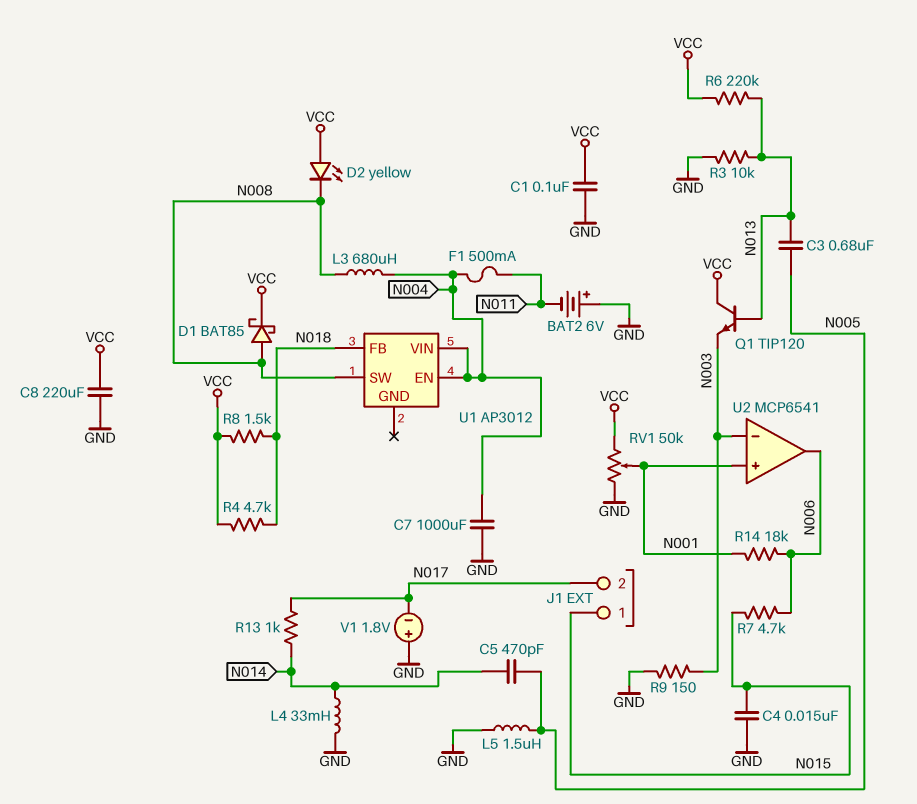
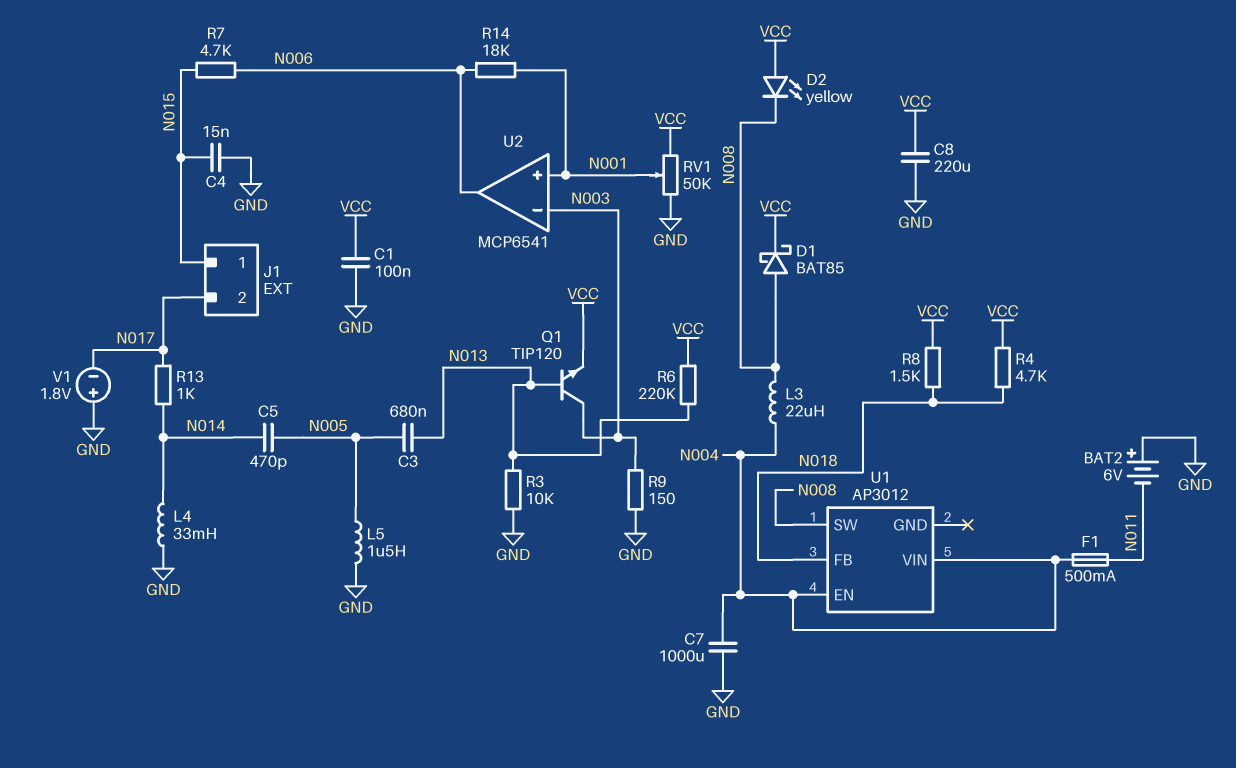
L3: 680uH (N004, N008) -> 22uH (N004, N008)
Q1: NPN TIP120 (B N013, C VCC, E N003) -> NPN TIP120 (B N013, C N003, E VCC)

